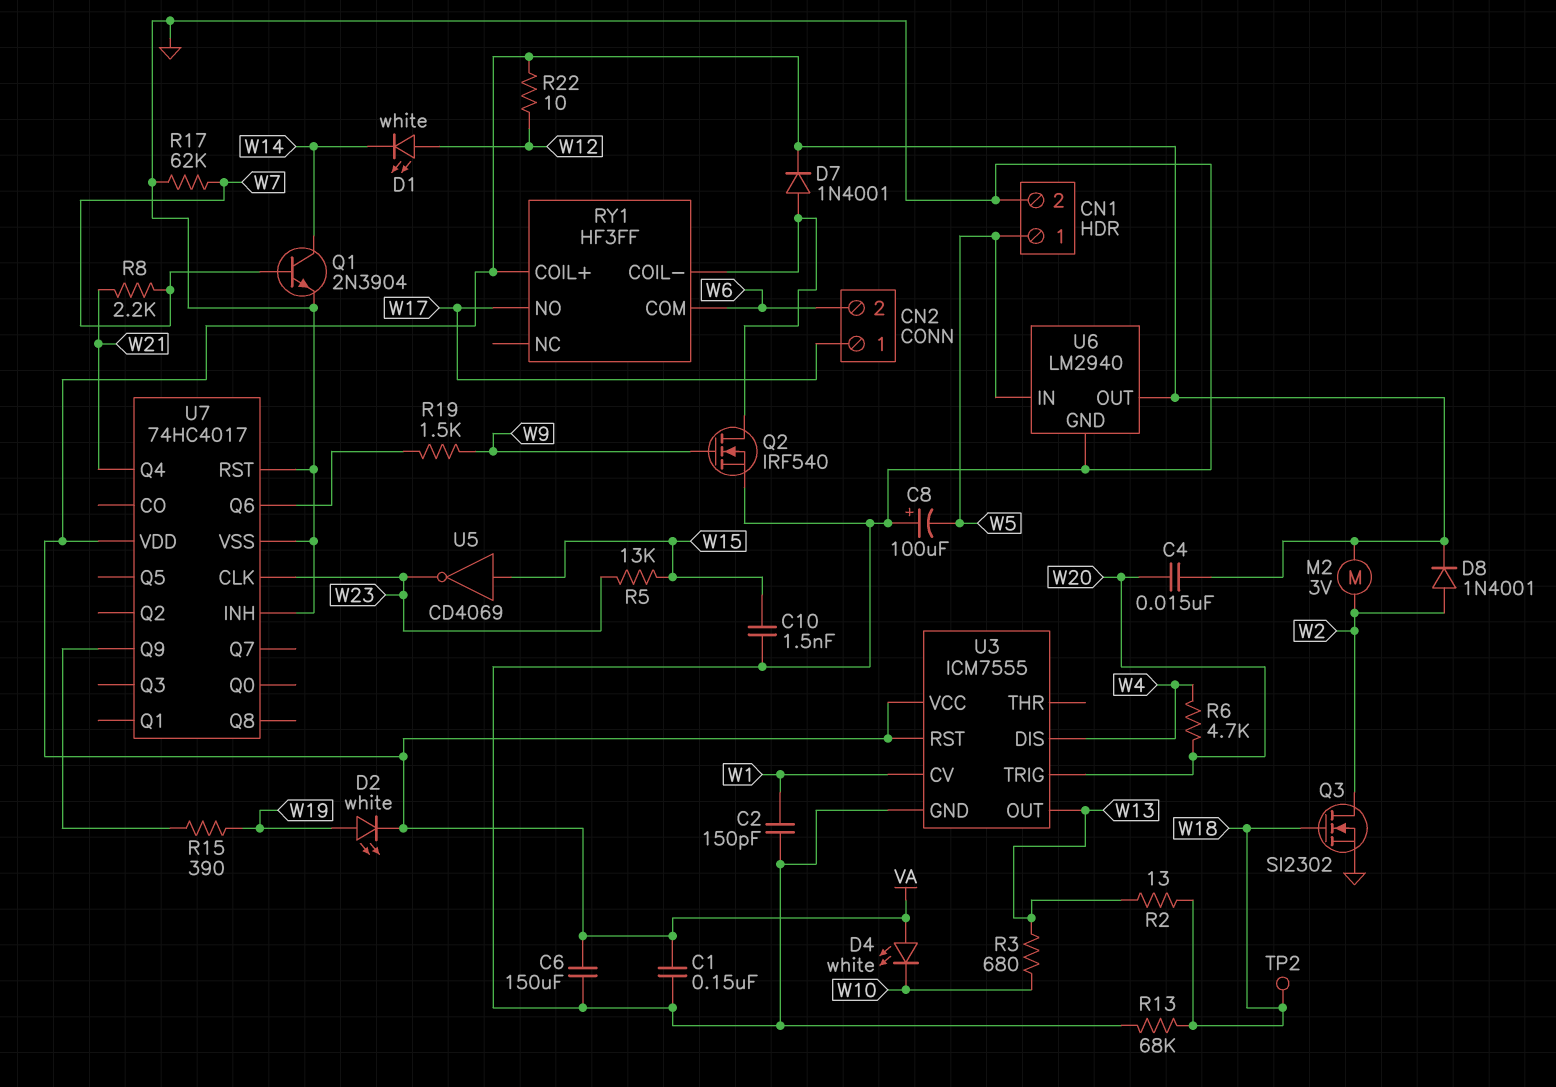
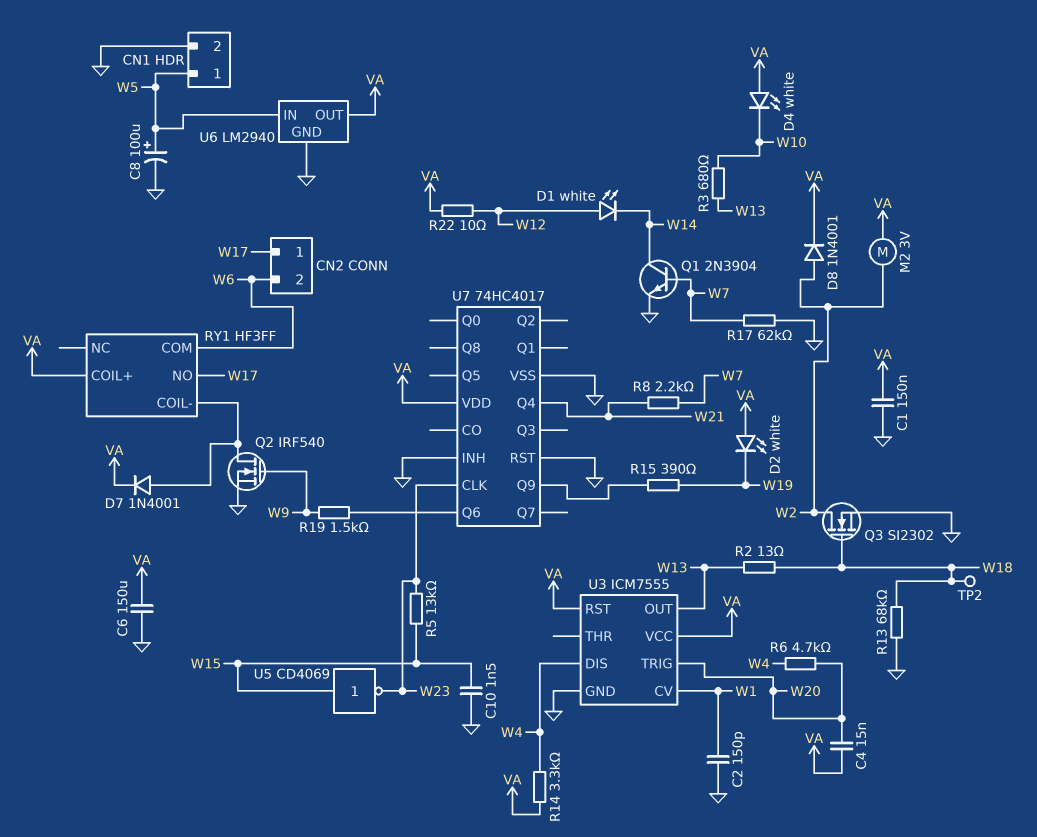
C8: 100uF (plus GND, minus W5) -> 100uF (plus W5, minus GND)
D2: LED white (A W19, K VA) -> LED white (A VA, K W19)
R14: none -> 3.3k (VA, W4)

